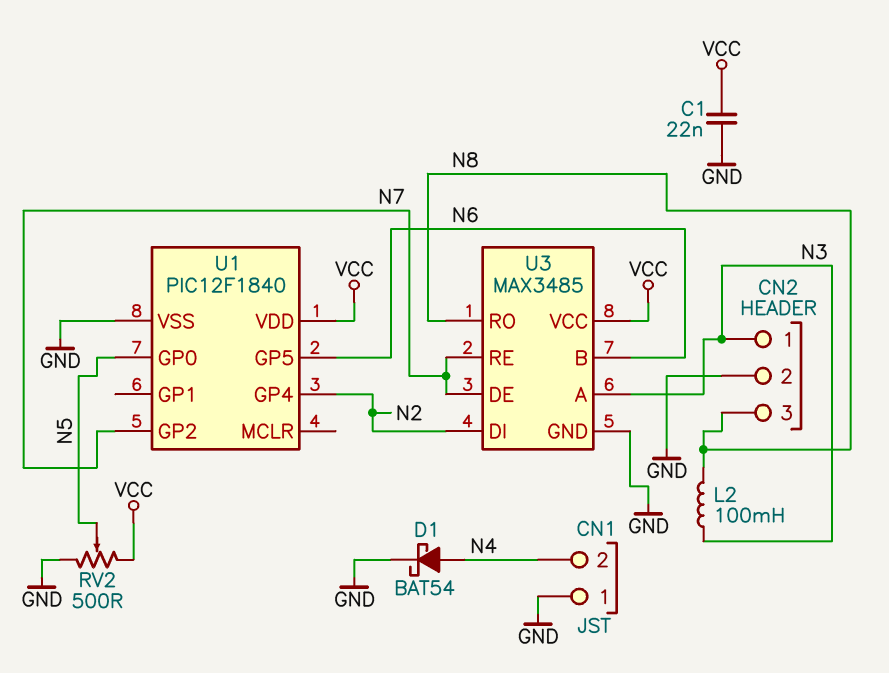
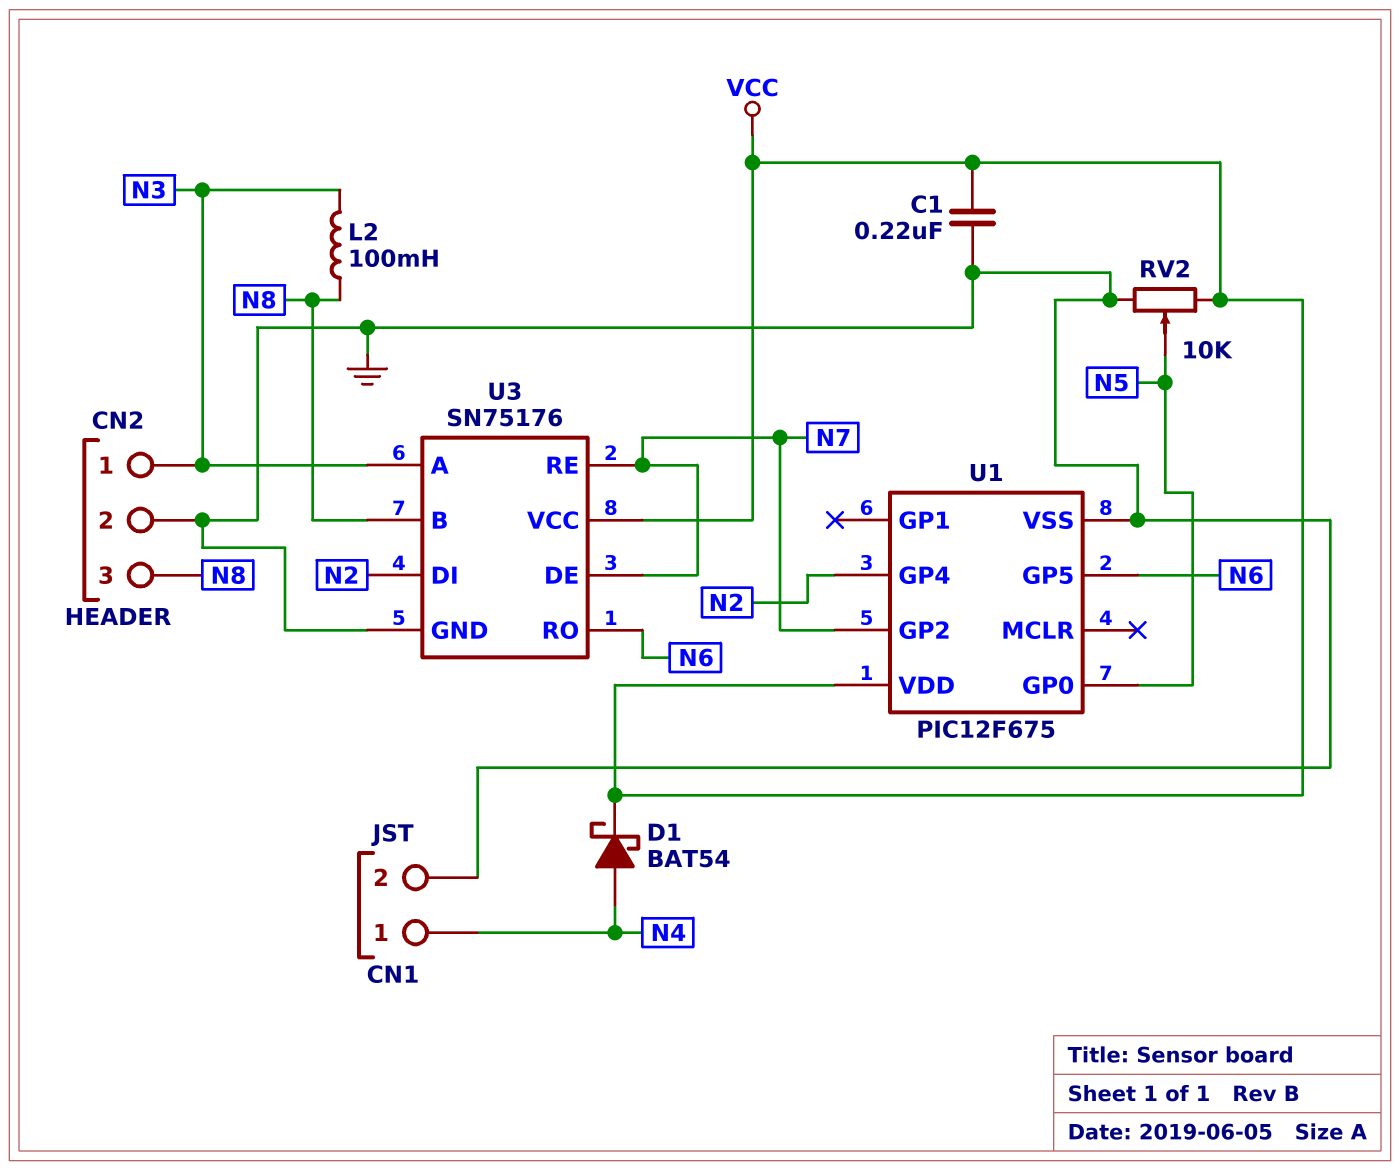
C1: 22nF (GND, VCC) -> 220nF (GND, VCC)
CN1 pin 1: GND -> N4
CN1 pin 2: N4 -> GND
D1: schottky BAT54 (A N4, K GND) -> schottky BAT54 (A N4, K VCC)
RV2: 500 (GND, VCC, wiper N5) -> 10k (GND, VCC, wiper N5)
U1: PIC12F1840 -> PIC12F675
U3: MAX3485 -> SN75176
U3 pin B: N6 -> N8
U3 pin RO: N8 -> N6

